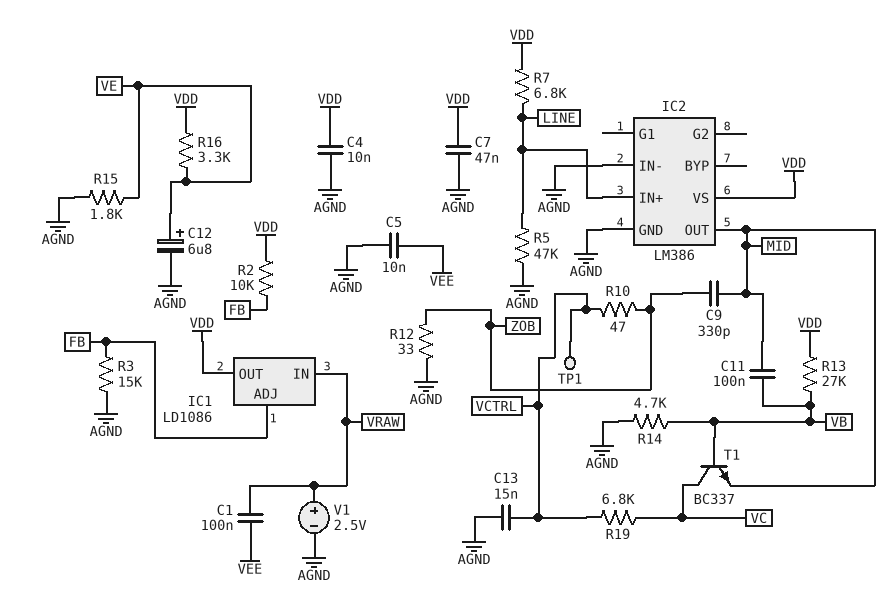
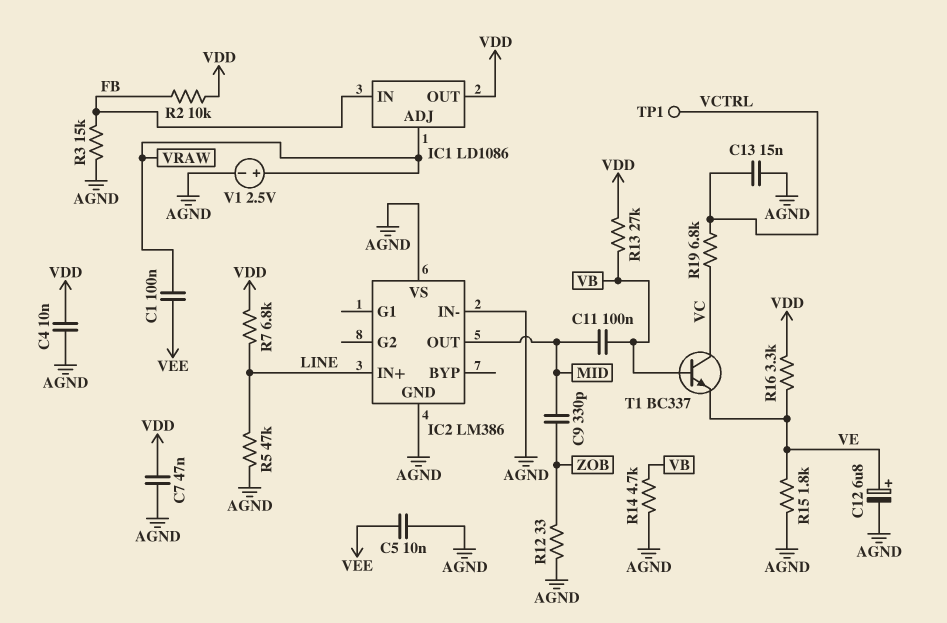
IC1 pin ADJ: FB -> VRAW
IC1 pin IN: VRAW -> FB
IC2 pin VS: VDD -> AGND
R10: 47 (VCTRL, ZOB) -> none
T1: NPN BC337 (B VB, C VC, E MID) -> NPN BC337 (B VB, C VC, E VE)

